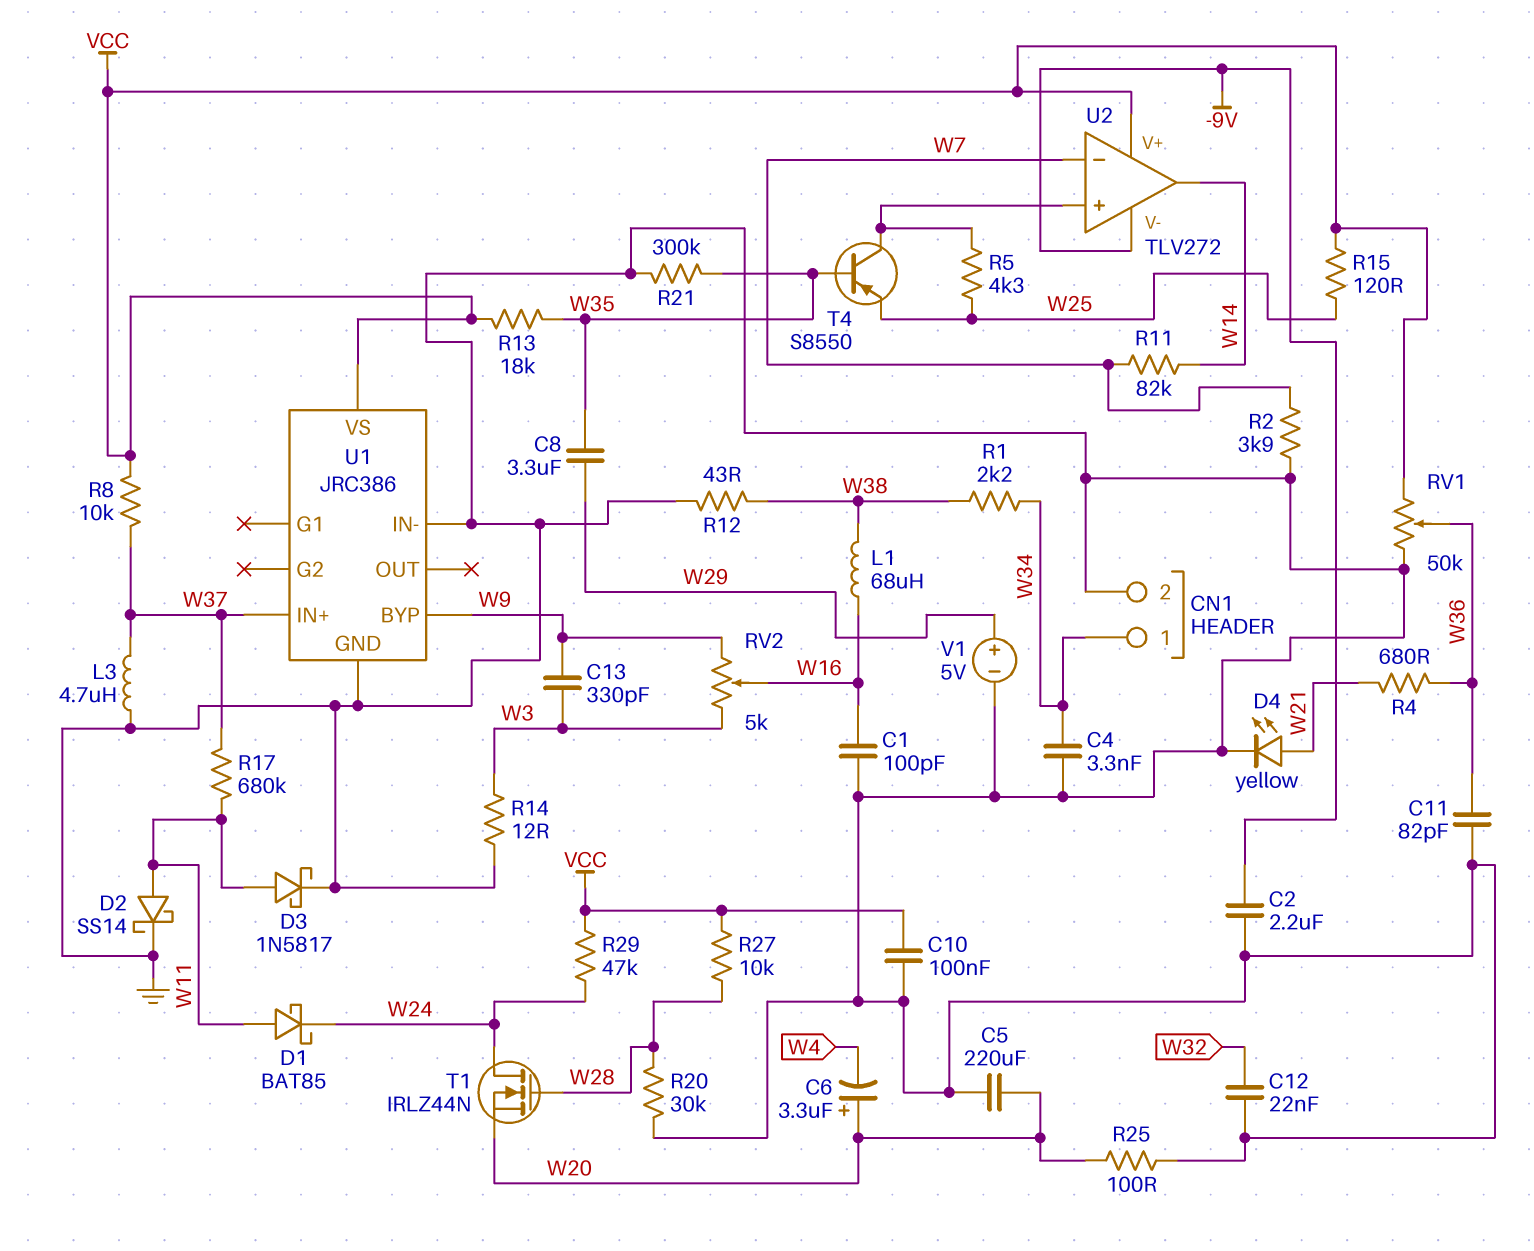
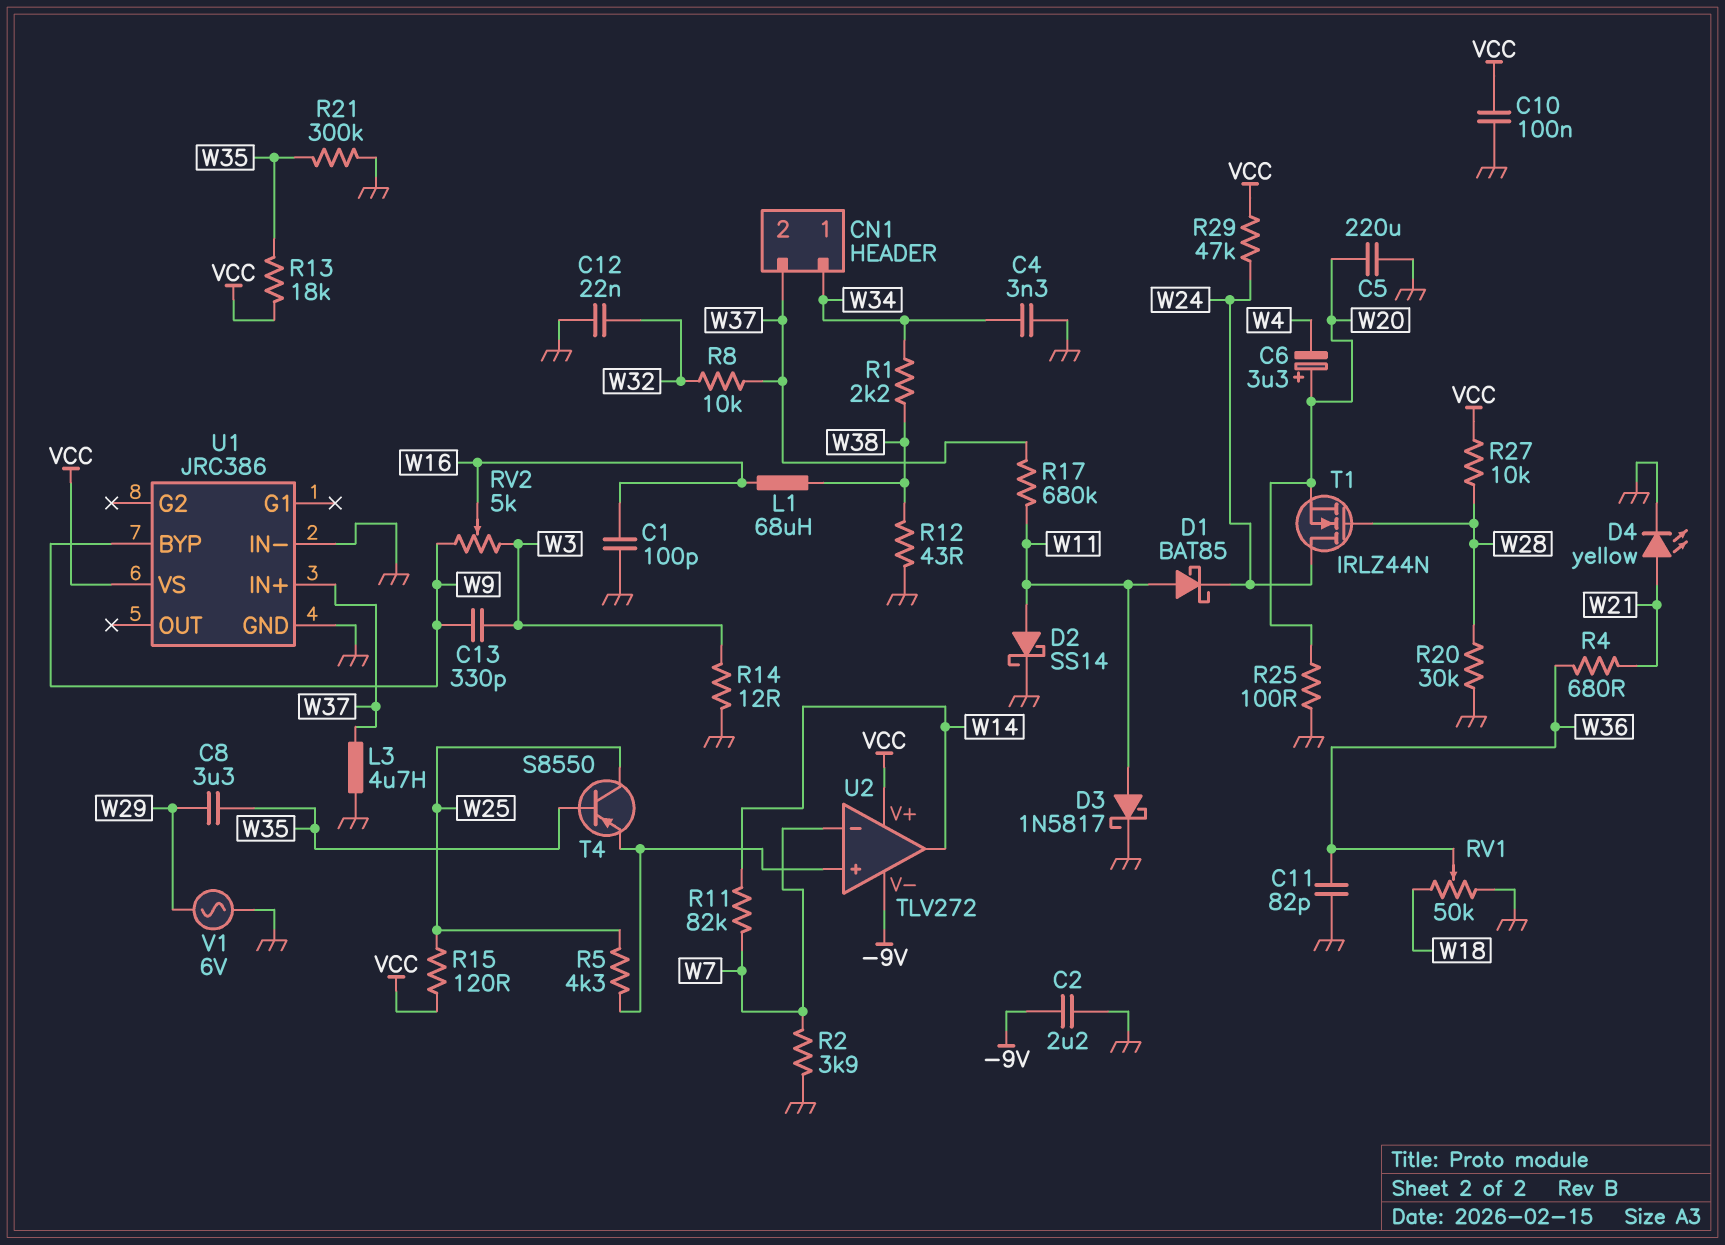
CN1 pin 2: GND -> W37
R8: 10k (VCC, W37) -> 10k (W32, W37)
RV1: 50k (GND, VCC, wiper W36) -> 50k (GND, W18, wiper W36)
T4: PNP S8550 (B W35, C U2/in+, E W25) -> PNP S8550 (B W35, C W25, E U2/in+)
V1: 5V (plus W29, minus GND) -> AC 6V (GND, W29)

